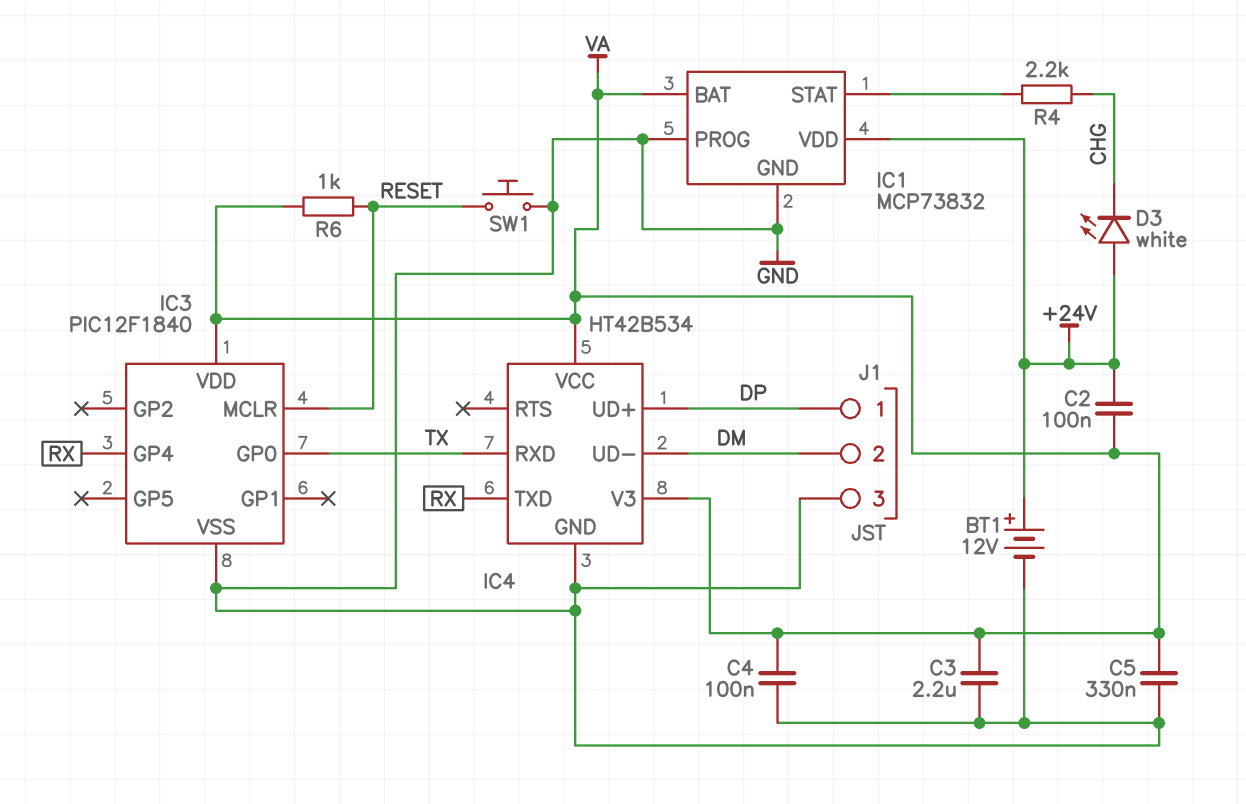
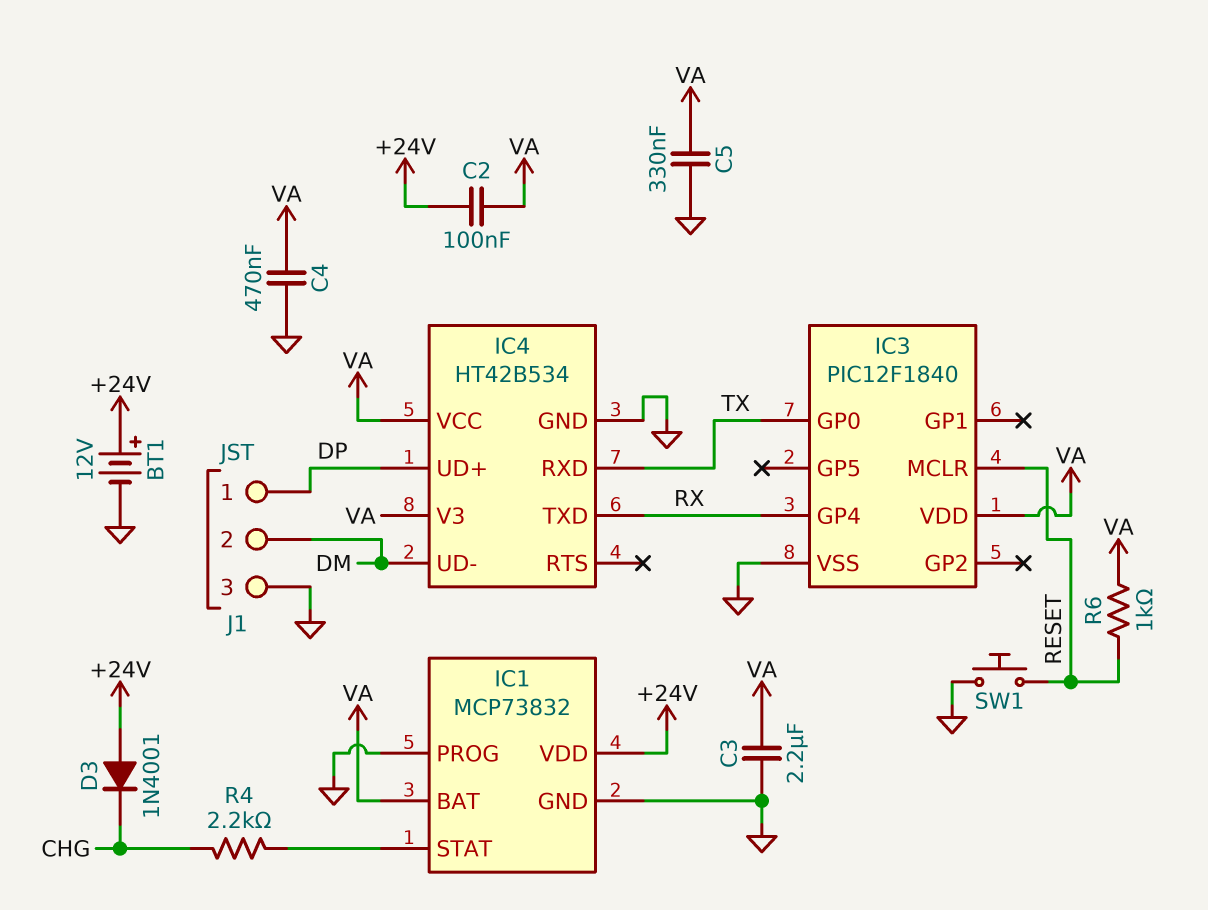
C4: 100nF (GND, VA) -> 470nF (GND, VA)
D3: LED white (A +24V, K CHG) -> diode 1N4001 (A +24V, K CHG)

